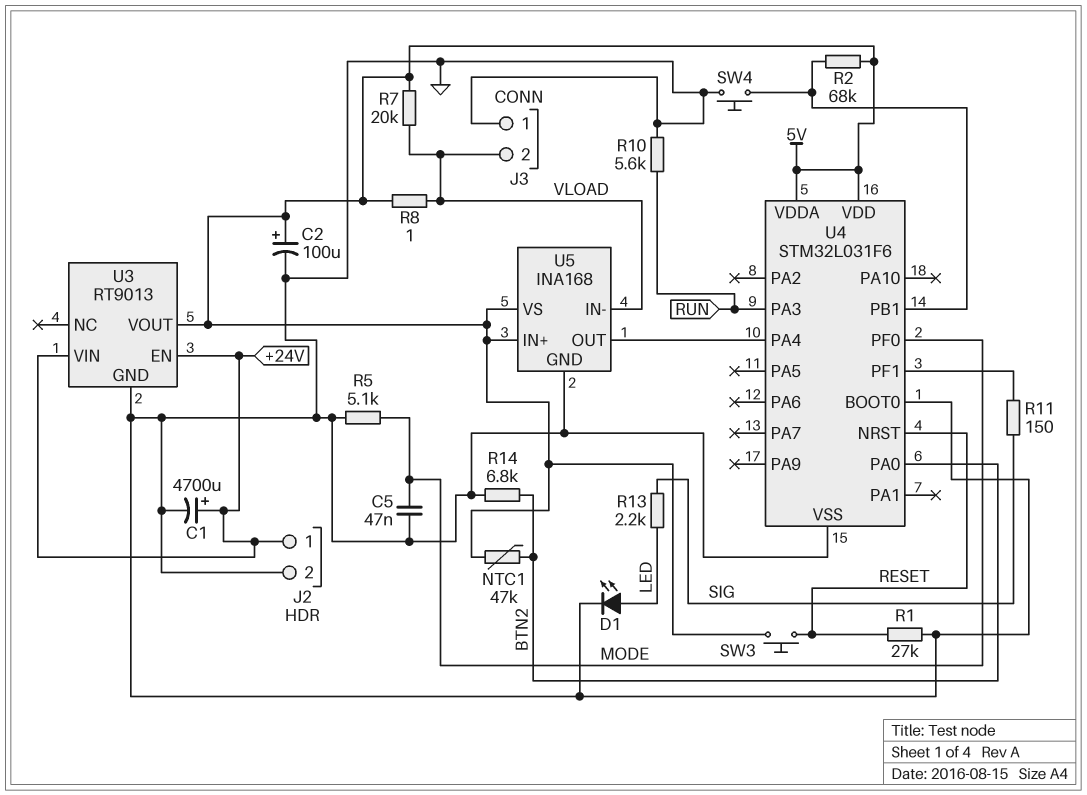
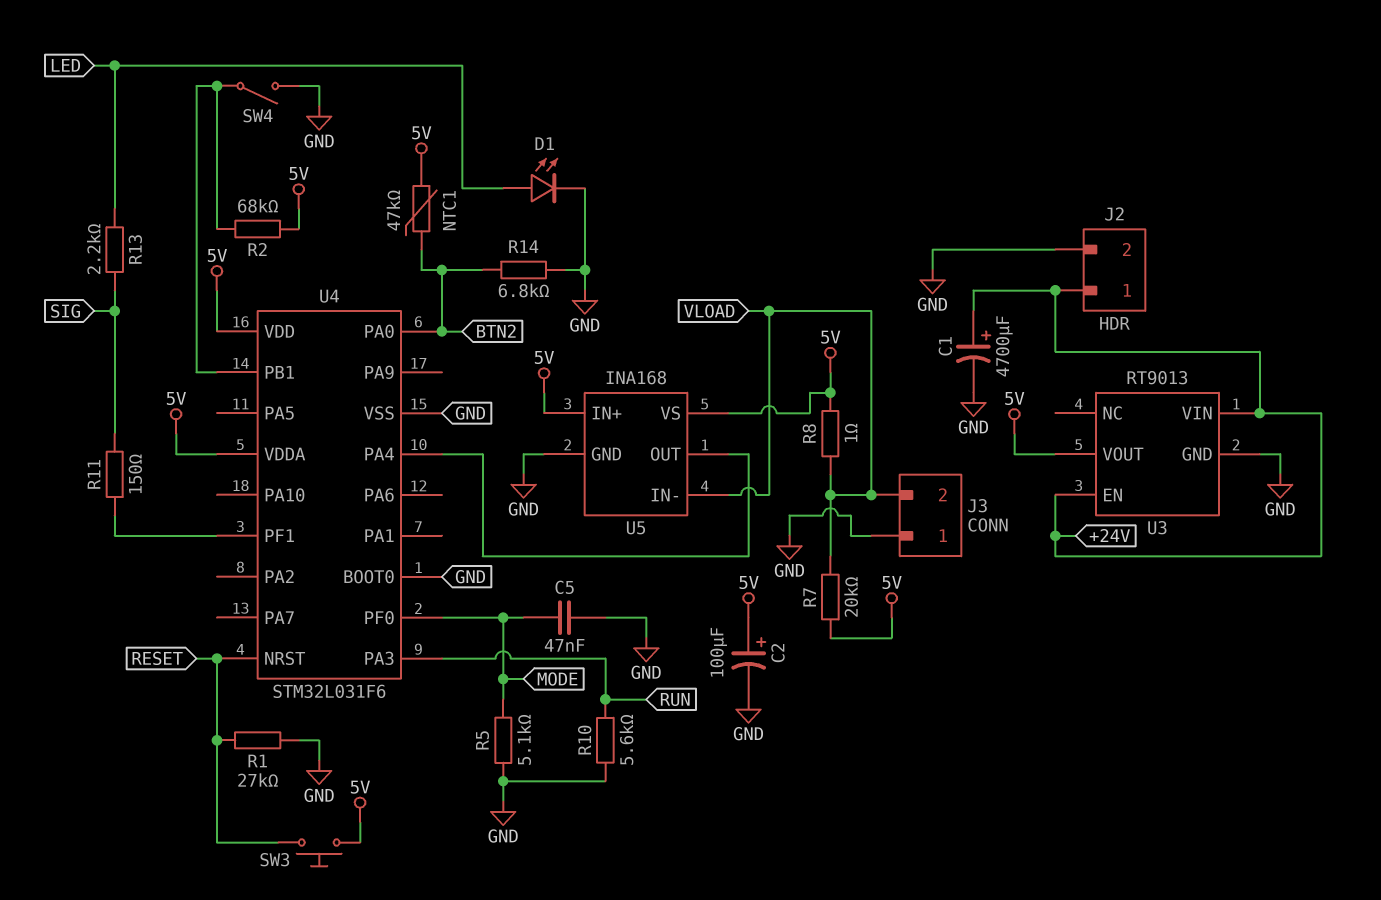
SW4: button (GND, U4/PB1) -> switch (GND, U4/PB1)

